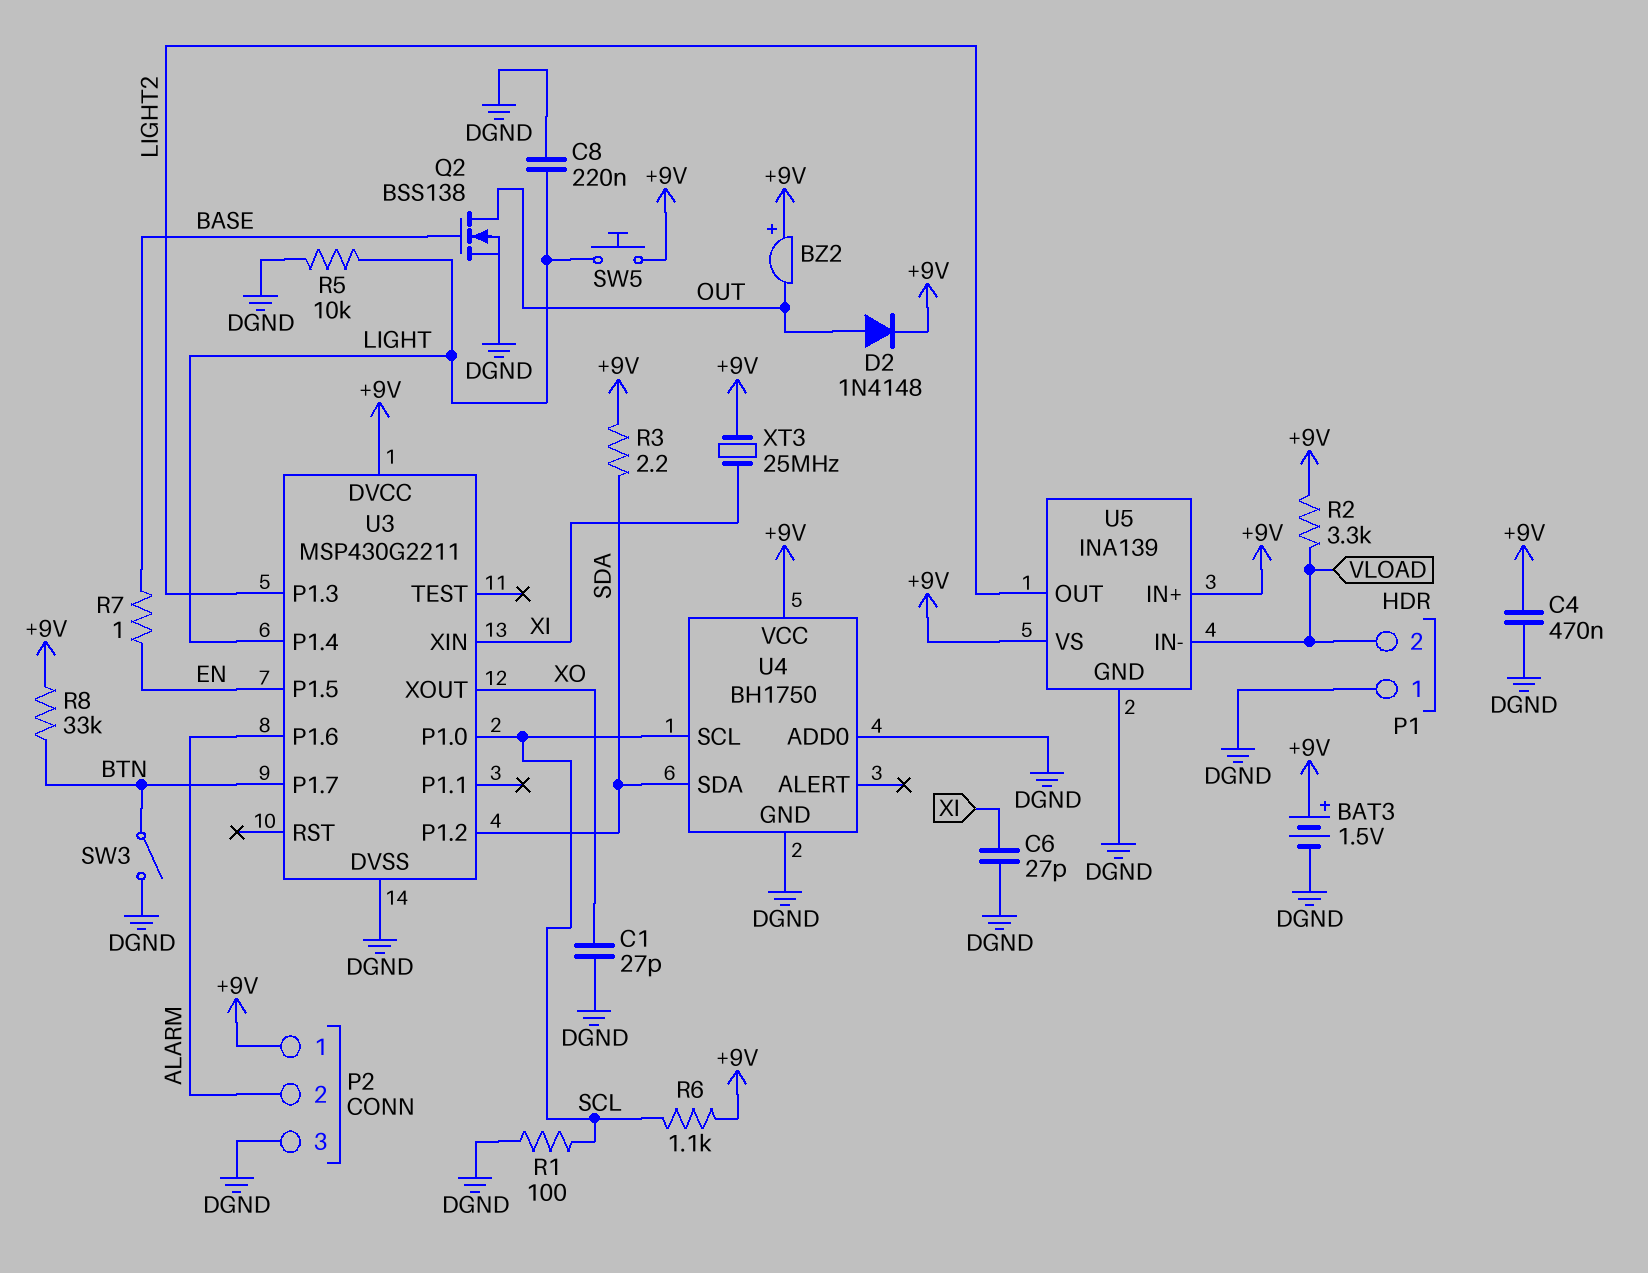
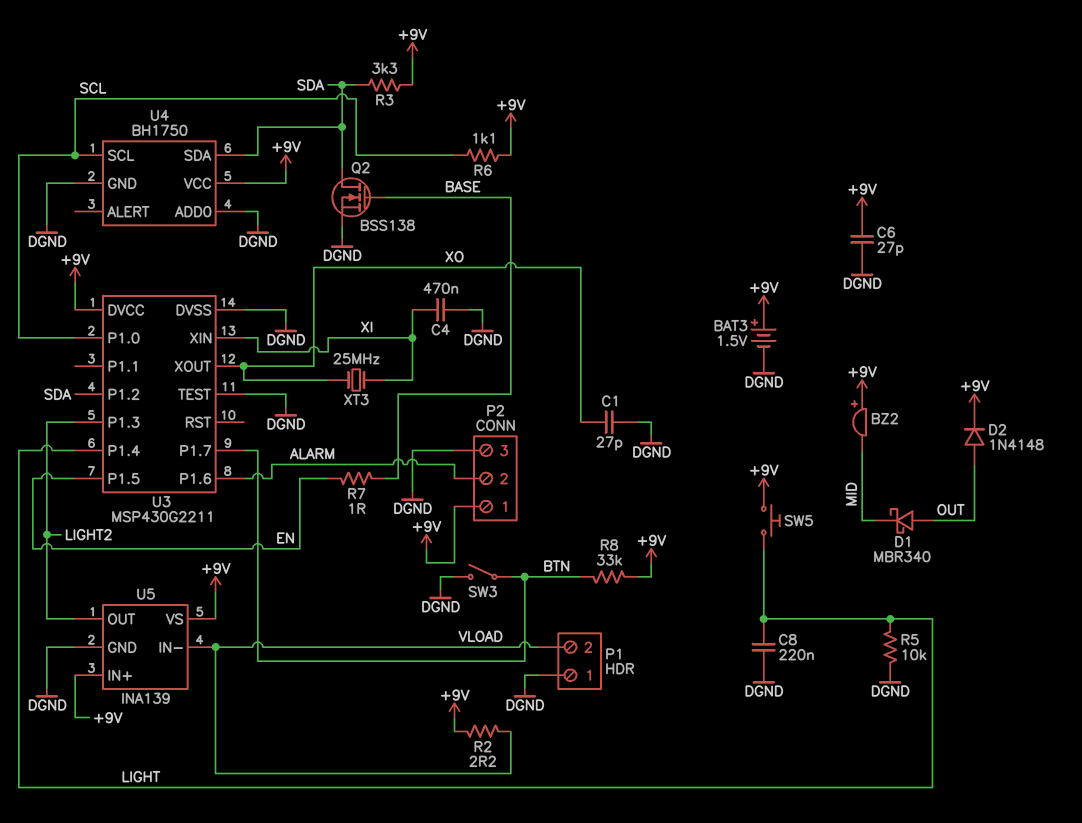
BZ2: buzzer (plus +9V, minus OUT) -> buzzer (plus +9V, minus MID)
C4: 470nF (+9V, DGND) -> 470nF (DGND, XI)
C6: 27pF (DGND, XI) -> 27pF (+9V, DGND)
D1: none -> schottky MBR340 (A OUT, K MID)
Q2: NMOS BSS138 (G BASE, D OUT, S DGND) -> NMOS BSS138 (G BASE, D SDA, S DGND)
R1: 100 (DGND, SCL) -> none
R2: 3.3k (+9V, VLOAD) -> 2.2 (+9V, VLOAD)
R3: 2.2 (+9V, SDA) -> 3.3k (+9V, SDA)
U3 pin TEST: none -> DGND
XT3: 25MHz (+9V, XI) -> 25MHz (XI, XO)

